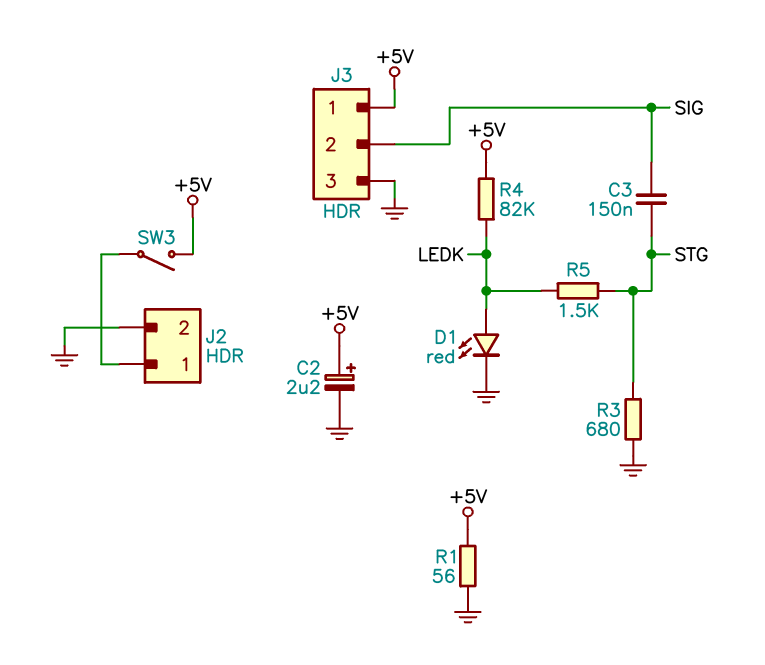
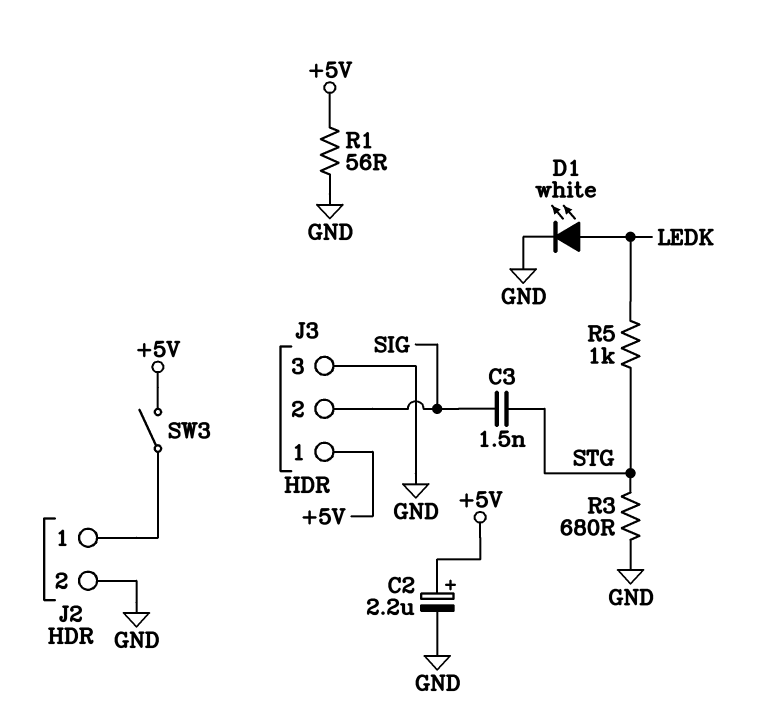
C3: 150nF (SIG, STG) -> 1.5nF (SIG, STG)
D1: LED red (A LEDK, K GND) -> LED white (A LEDK, K GND)
R4: 82k (+5V, LEDK) -> none
R5: 1.5k (LEDK, STG) -> 1k (LEDK, STG)

